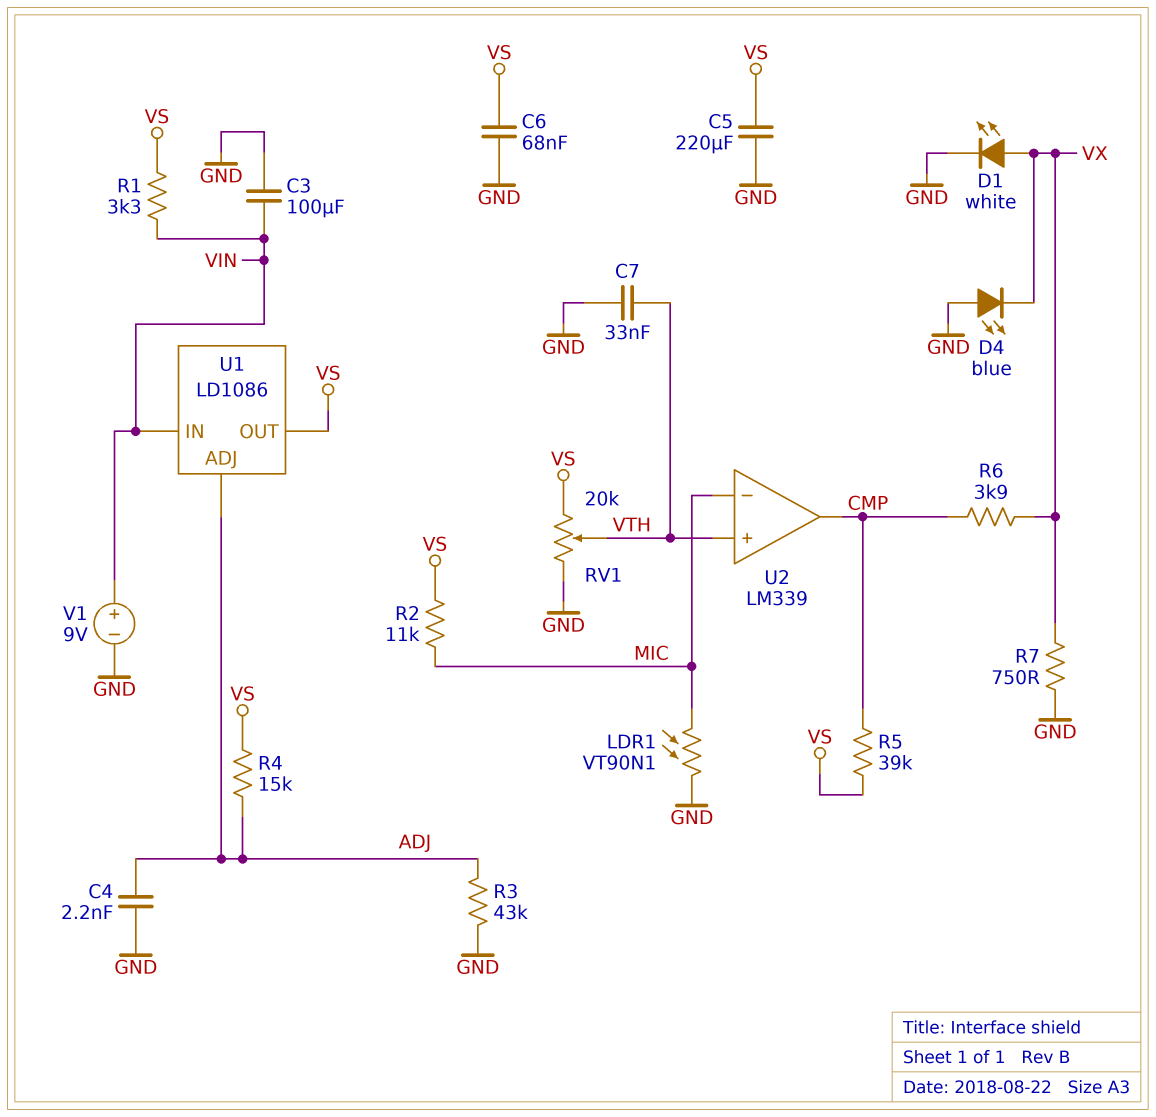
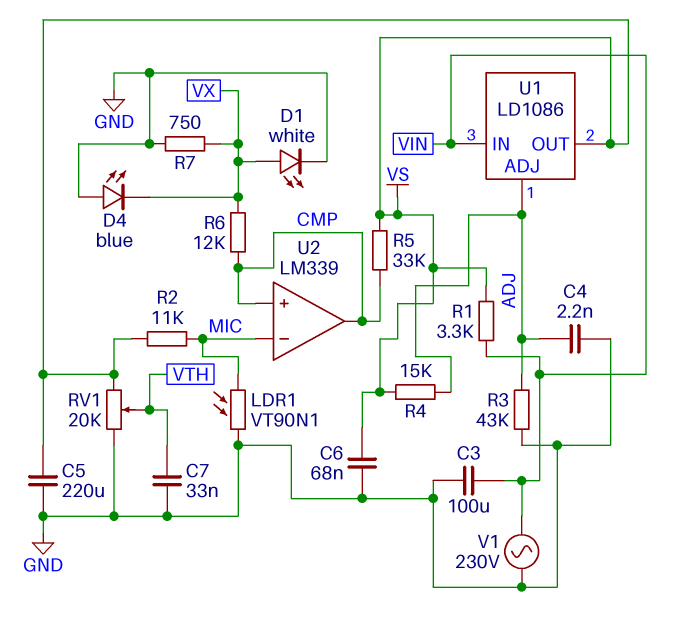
R5: 39k (CMP, VS) -> 33k (CMP, VS)
R6: 3.9k (CMP, VX) -> 12k (CMP, VX)
U2 pin in+: VTH -> CMP
V1: 9V (plus VIN, minus GND) -> AC 230V (GND, VIN)

